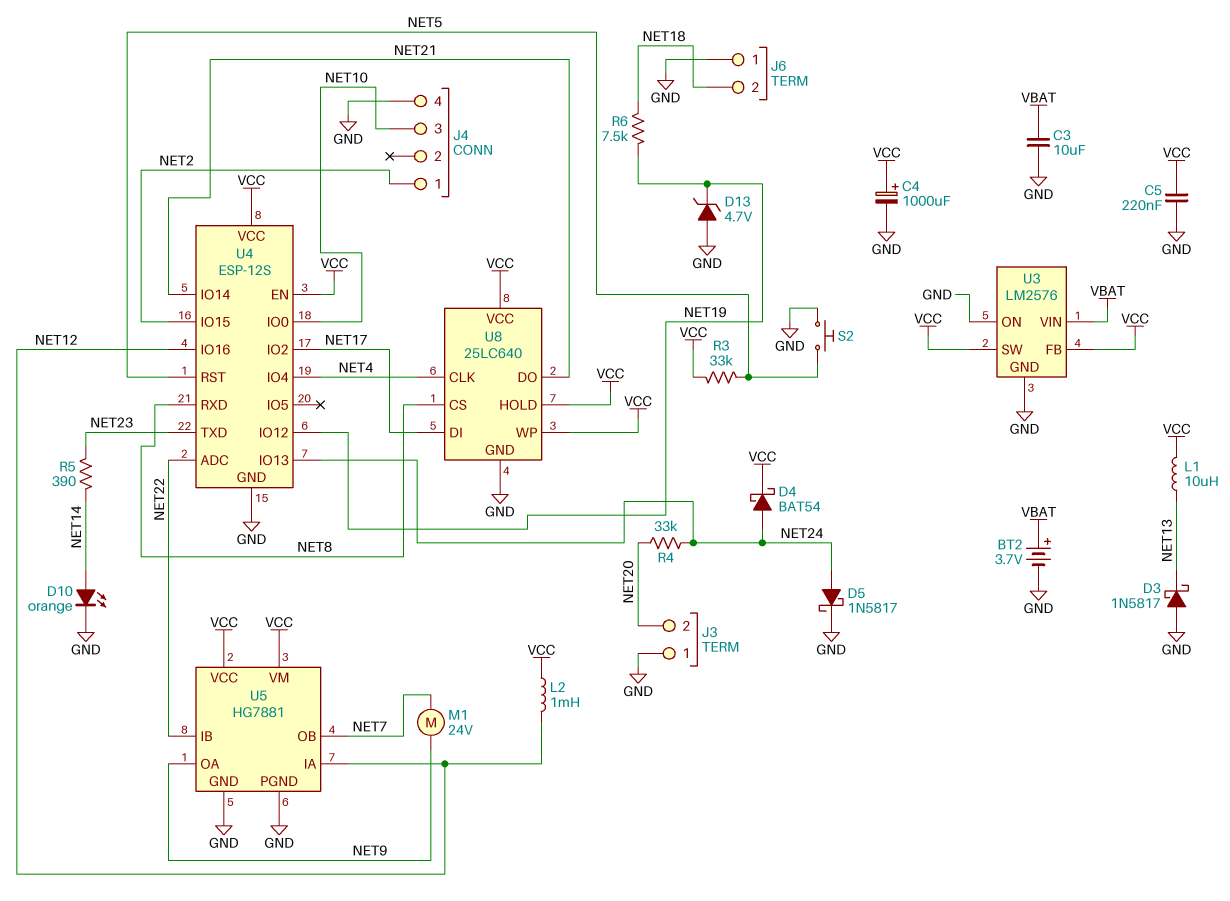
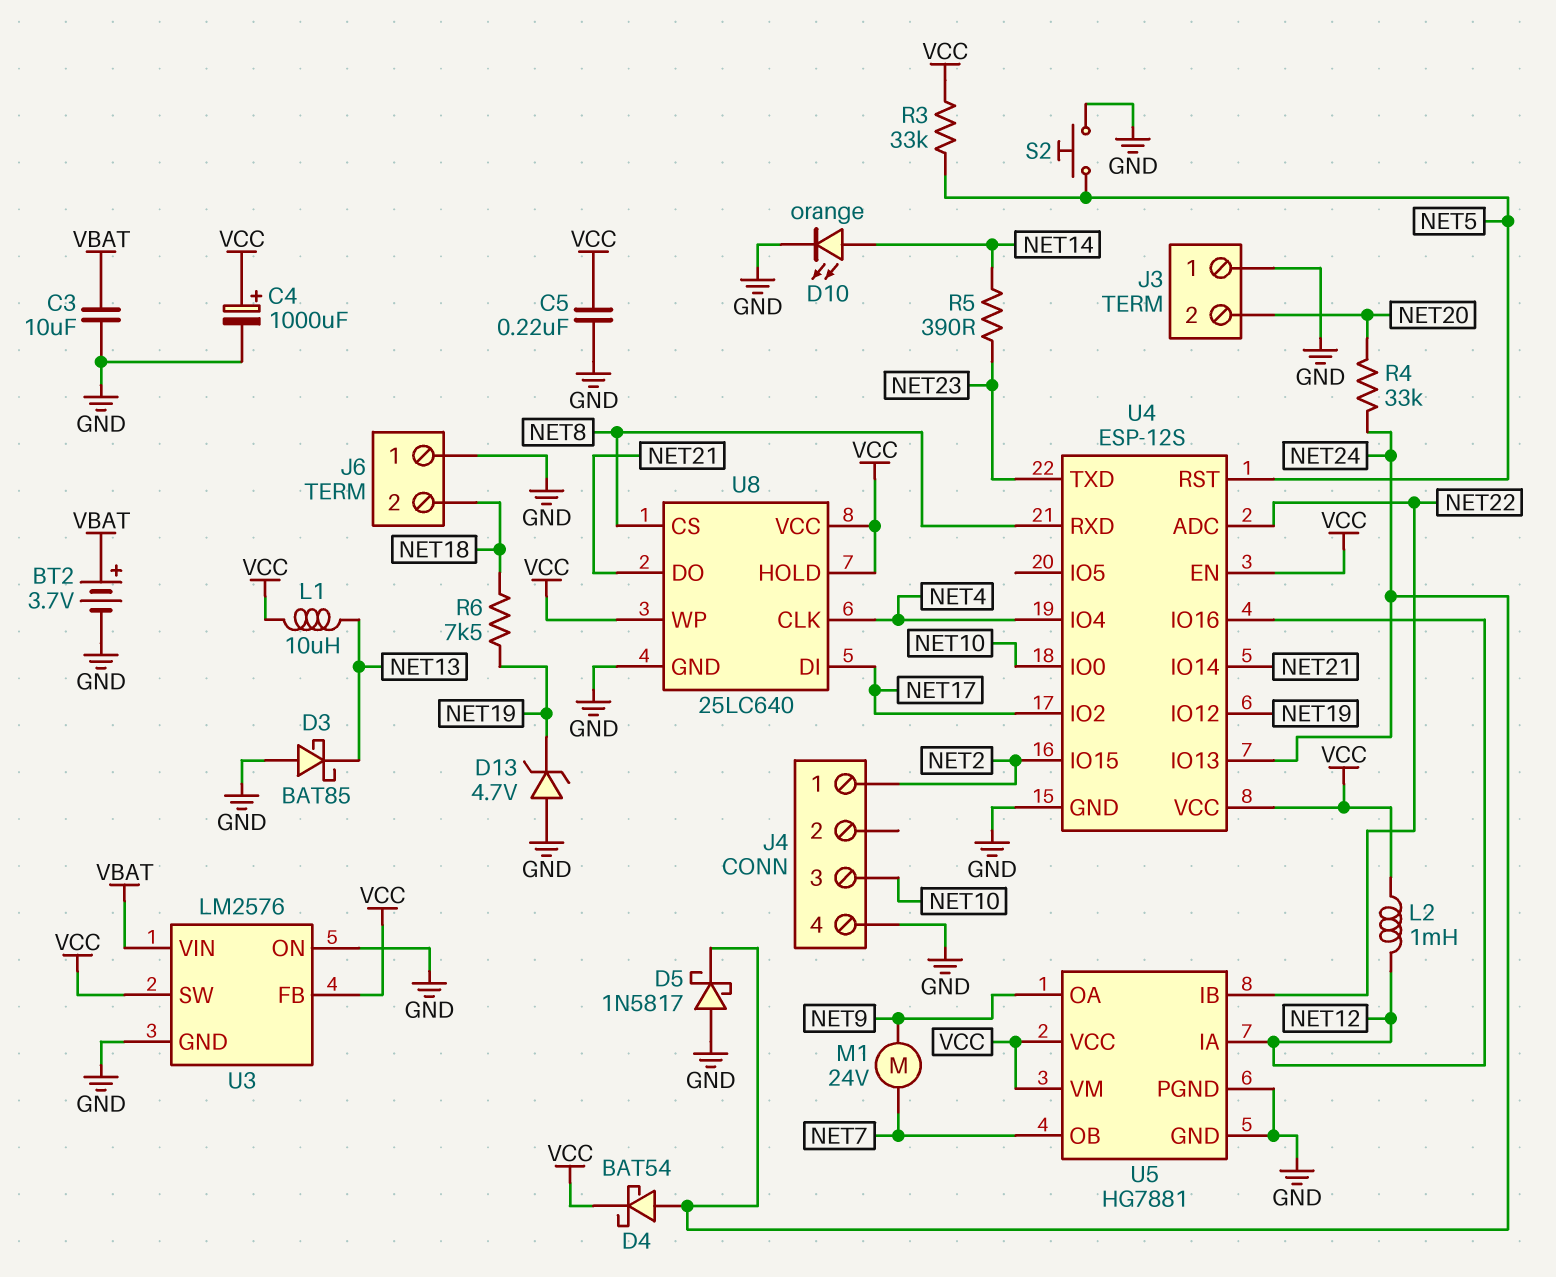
D3: schottky 1N5817 (A GND, K NET13) -> schottky BAT85 (A GND, K NET13)
D5: schottky 1N5817 (A NET24, K GND) -> schottky 1N5817 (A GND, K NET24)

